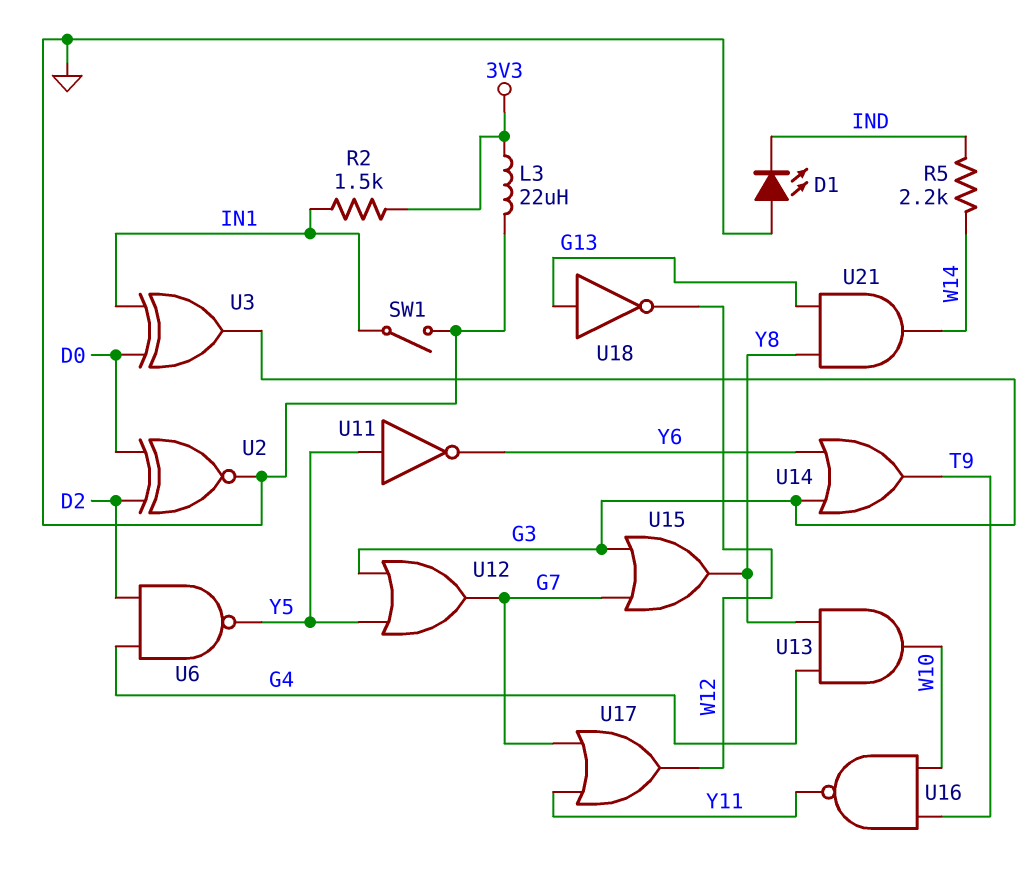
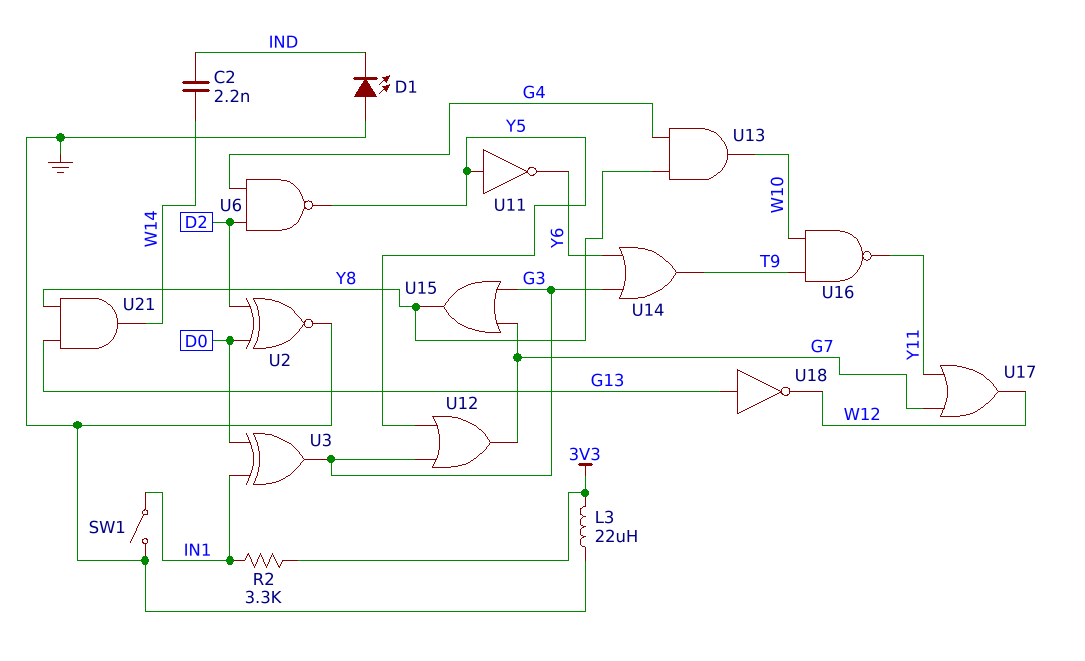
C2: none -> 2.2nF (IND, W14)
R2: 1.5k (3V3, IN1) -> 3.3k (3V3, IN1)
R5: 2.2k (IND, W14) -> none

